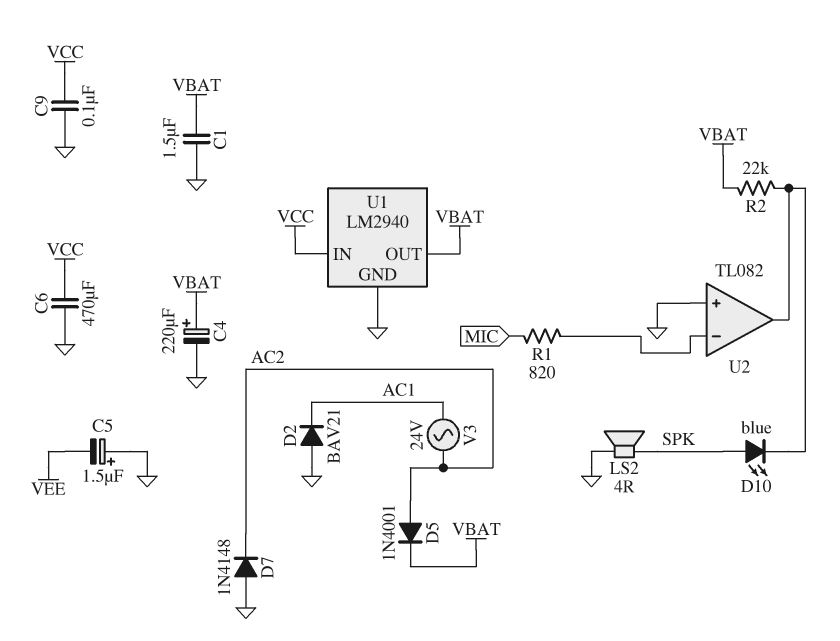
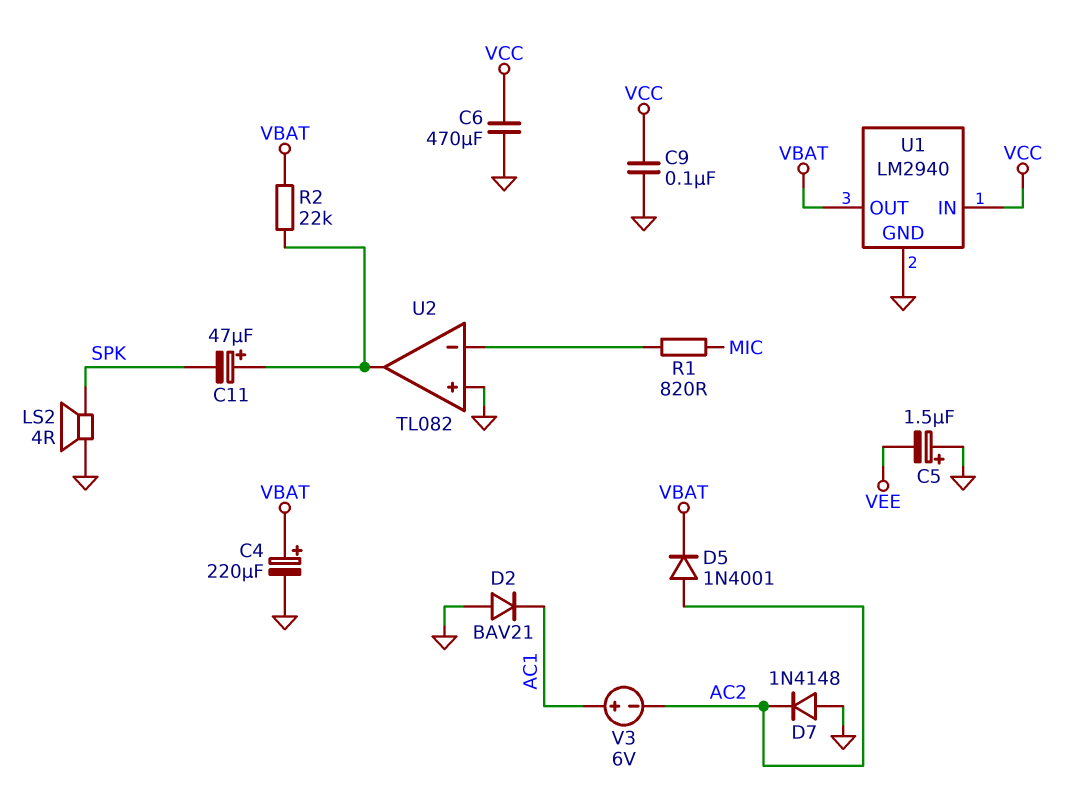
C1: 1.5uF (GND, VBAT) -> none
C11: none -> 47uF (plus U2/out, minus SPK)
D10: LED blue (A SPK, K U2/out) -> none
V3: AC 24V (AC1, AC2) -> 6V (plus AC1, minus AC2)

